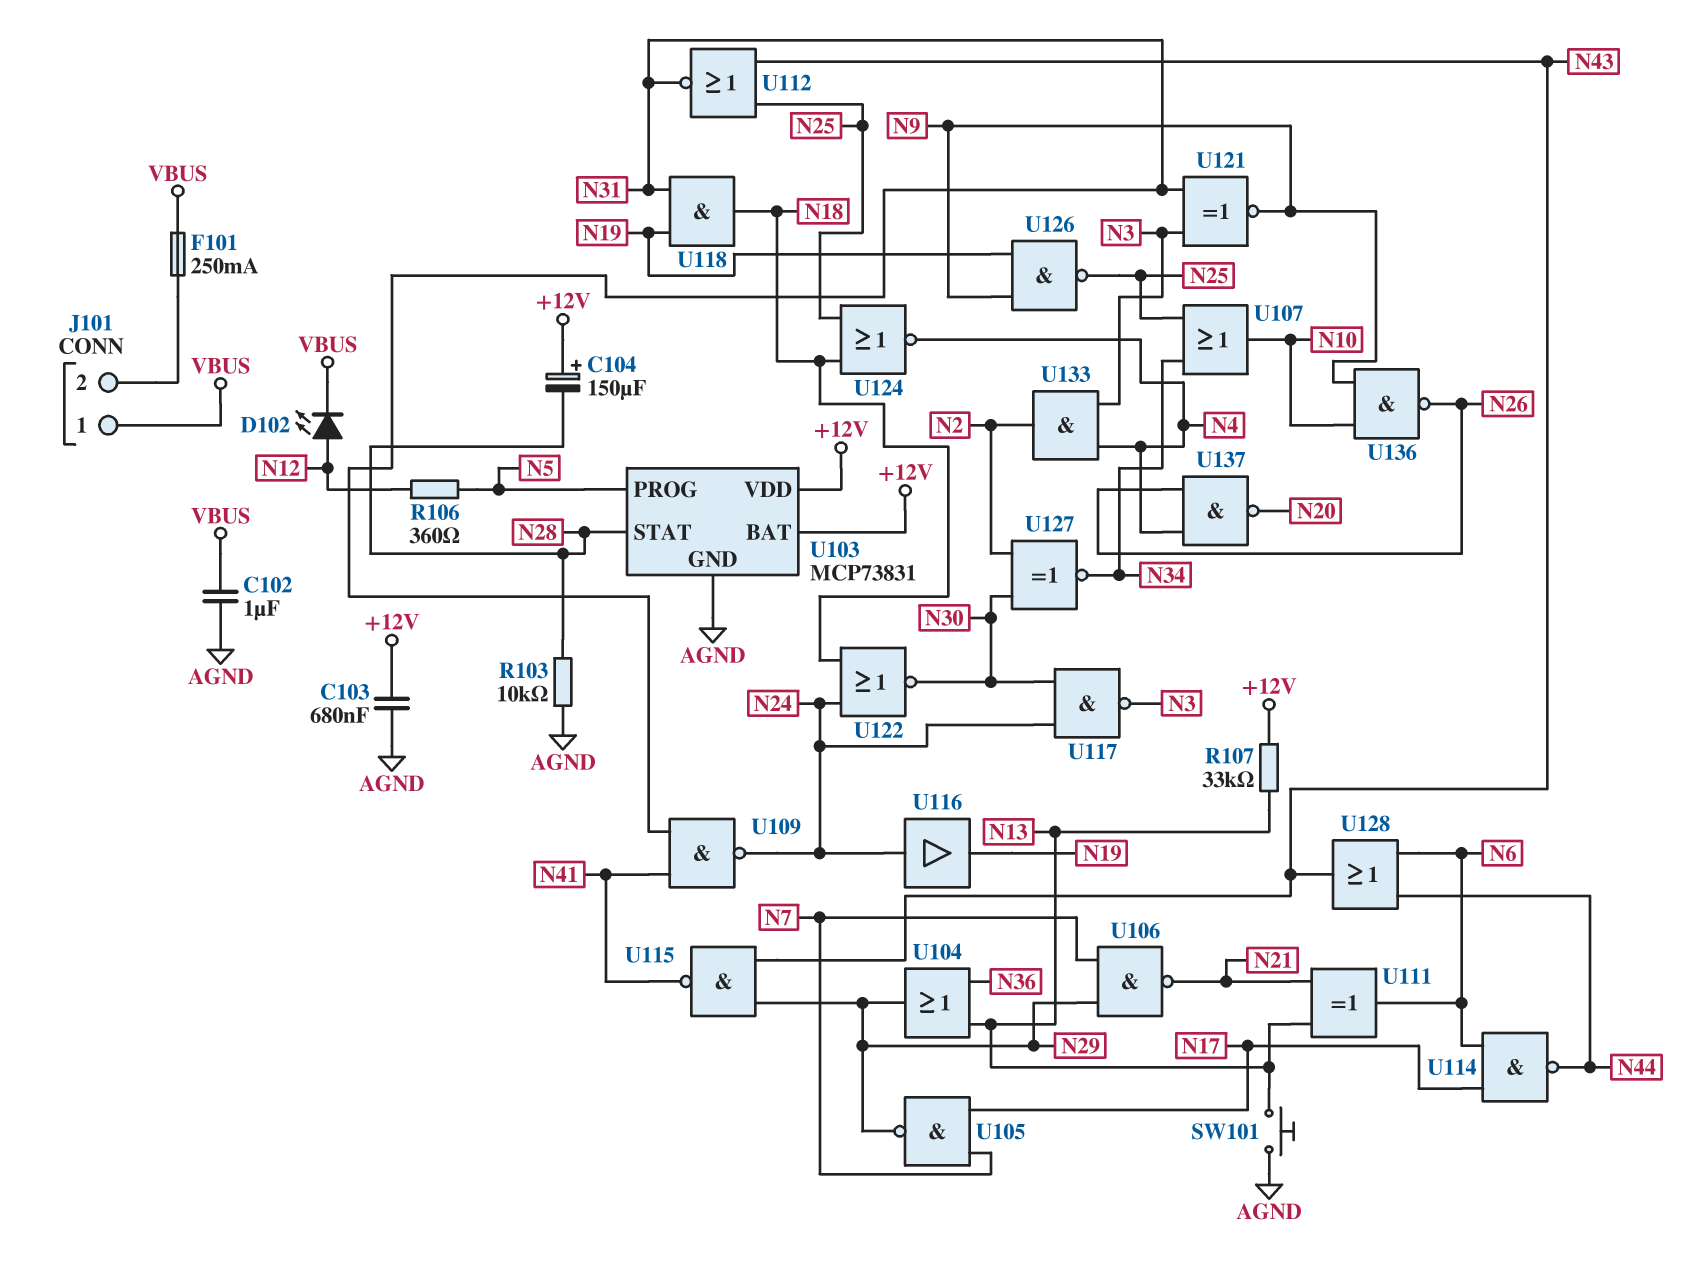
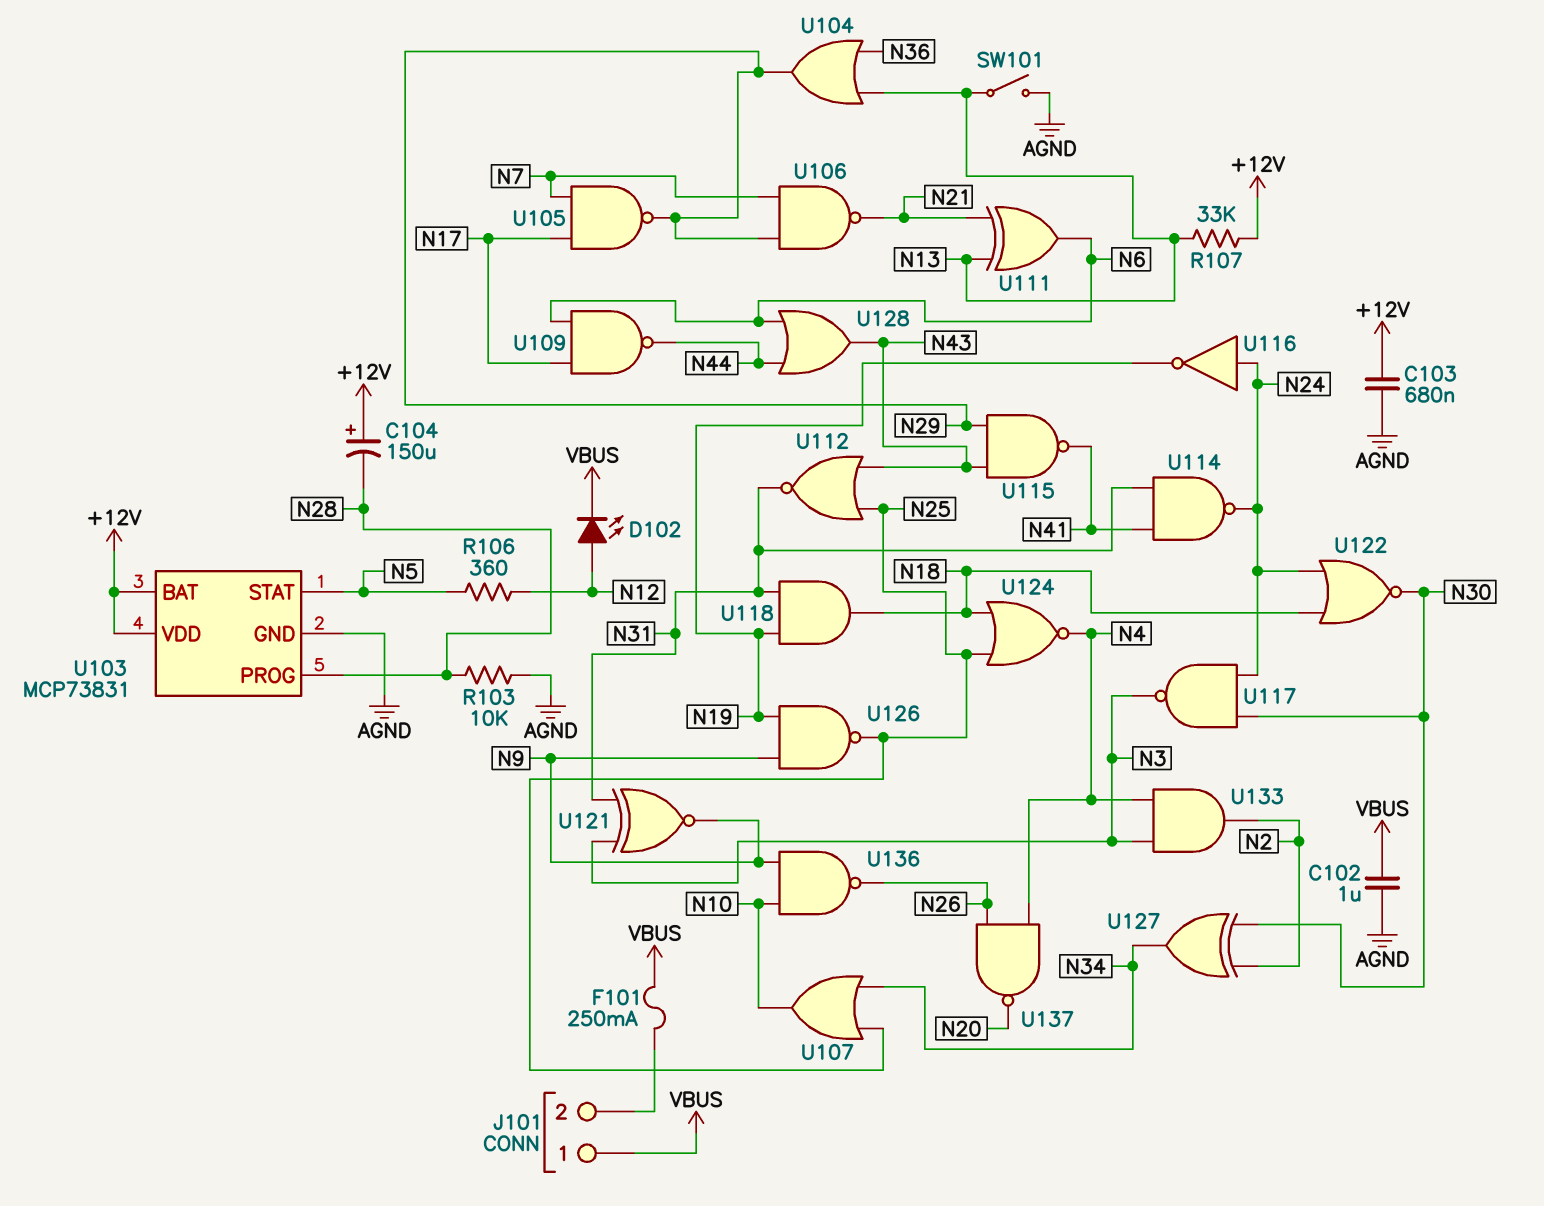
SW101: button (AGND, N13) -> switch (AGND, N13)
U103 pin PROG: N5 -> N28
U103 pin STAT: N28 -> N5
U109: NAND (in N31, in N41, out N24) -> NAND (in N6, in N17, out N44)
U114: NAND (in N6, in N17, out N44) -> NAND (in N31, in N41, out N24)
U116: buffer (in N24, out N19) -> NOT (in N24, out N19)
U127: XNOR (in N2, in N30, out N34) -> XOR (in N2, in N30, out N34)

